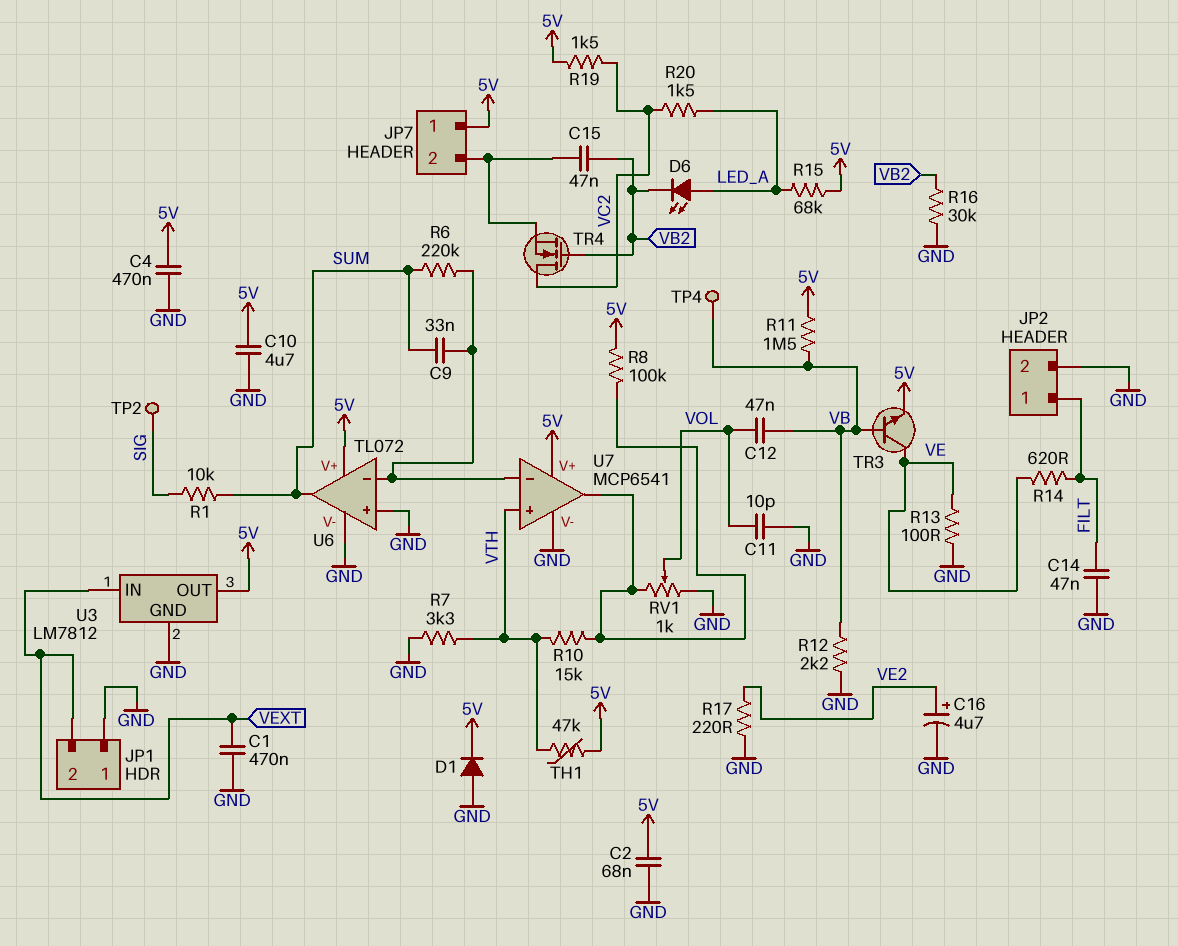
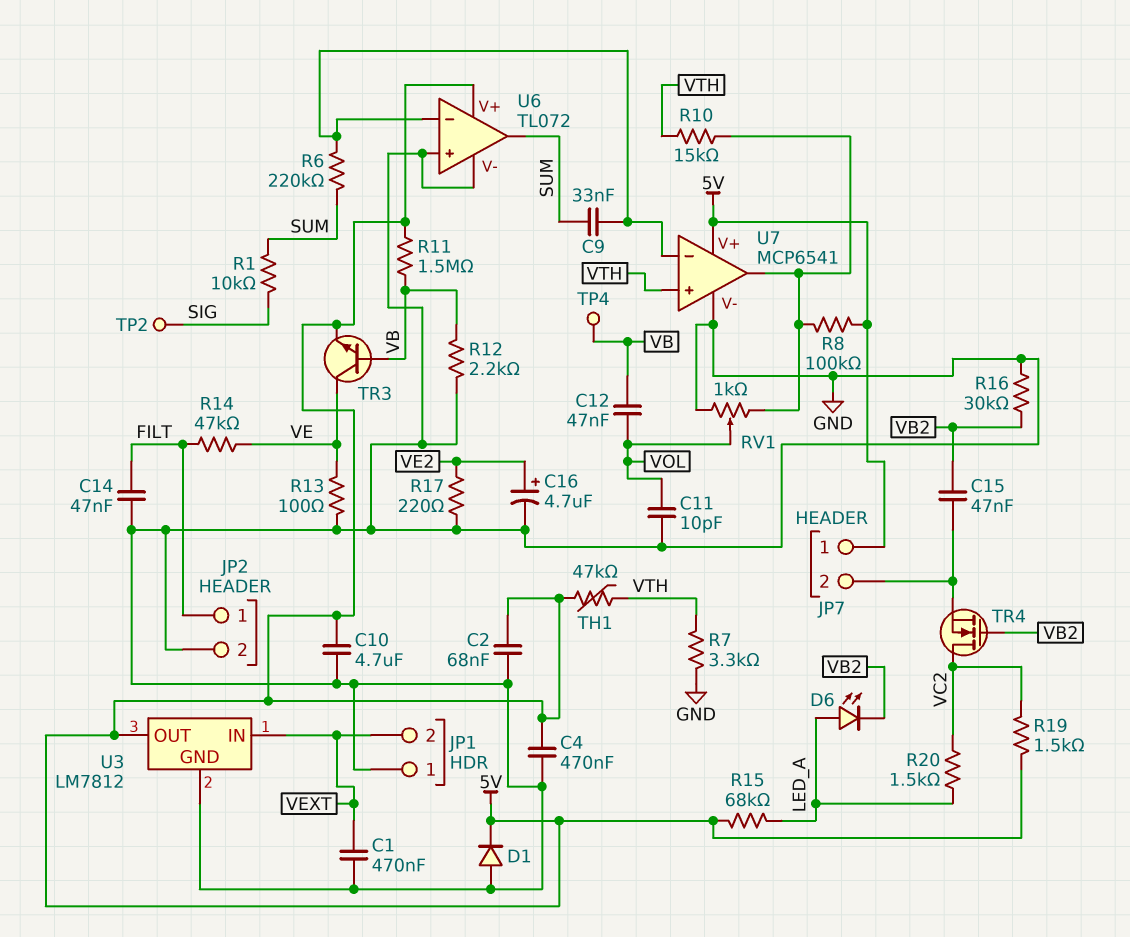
R14: 620 (FILT, VE) -> 47k (FILT, VE)

